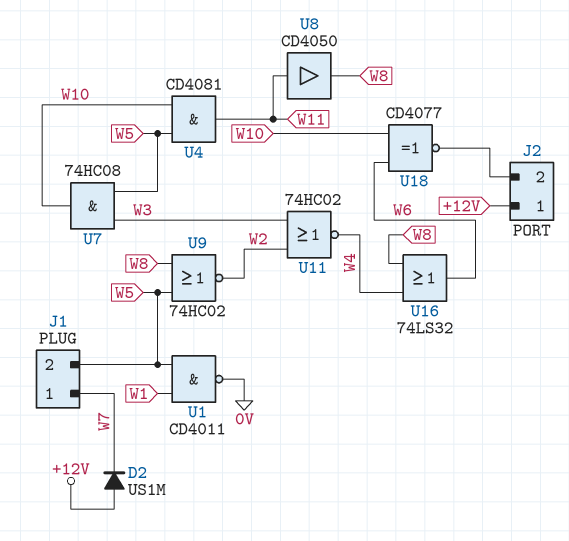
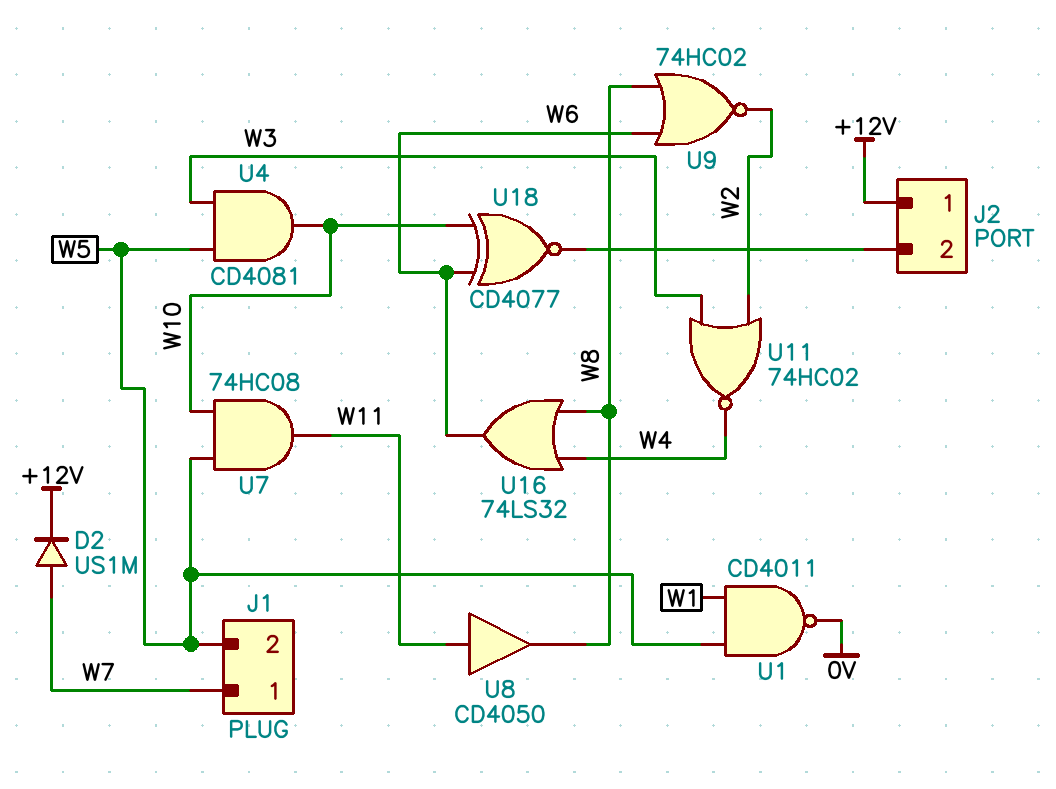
D2: diode US1M (A +12V, K W7) -> diode US1M (A W7, K +12V)
U4: AND CD4081 (in W5, in W10, out W11) -> AND CD4081 (in W3, in W5, out W10)
U7: AND 74HC08 (in W3, in W5, out W10) -> AND 74HC08 (in W5, in W10, out W11)
U9: NOR 74HC02 (in W5, in W8, out W2) -> NOR 74HC02 (in W6, in W8, out W2)

